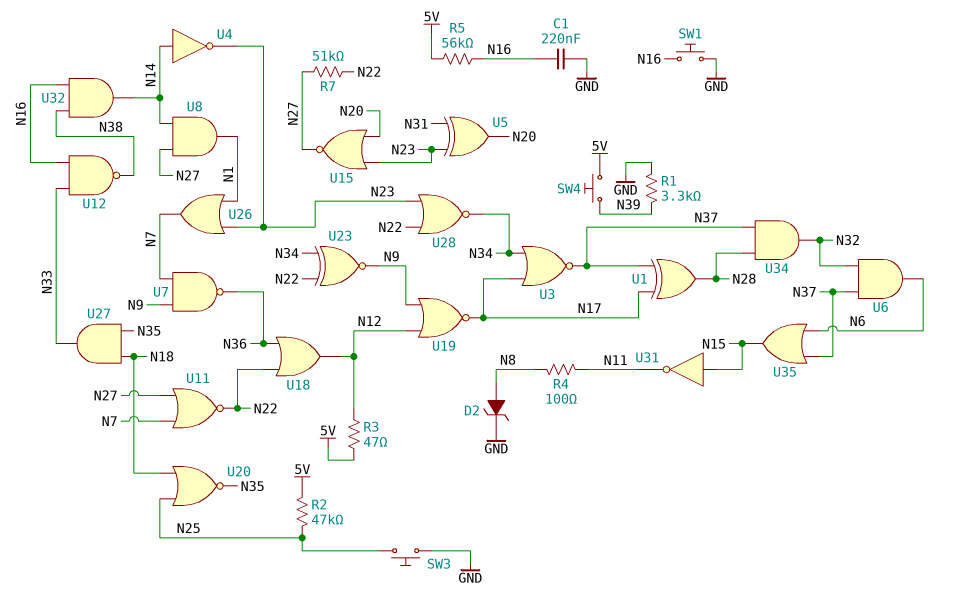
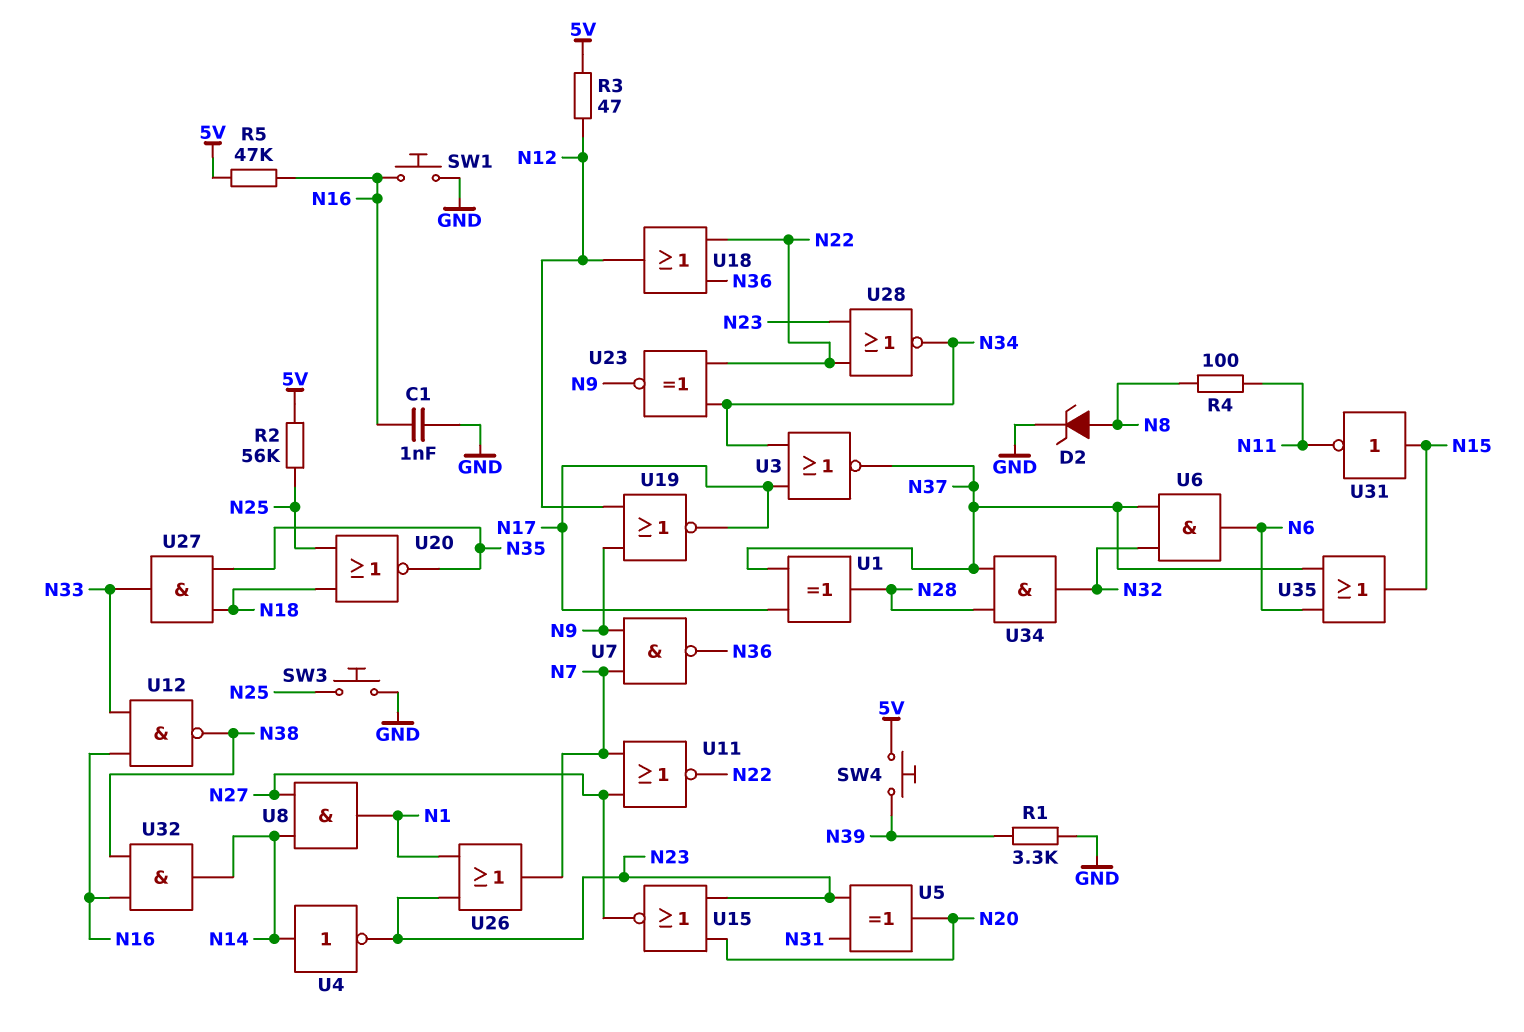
C1: 220nF (GND, N16) -> 1nF (GND, N16)
R2: 47k (5V, N25) -> 56k (5V, N25)
R5: 56k (5V, N16) -> 47k (5V, N16)
R7: 51k (N22, N27) -> none

